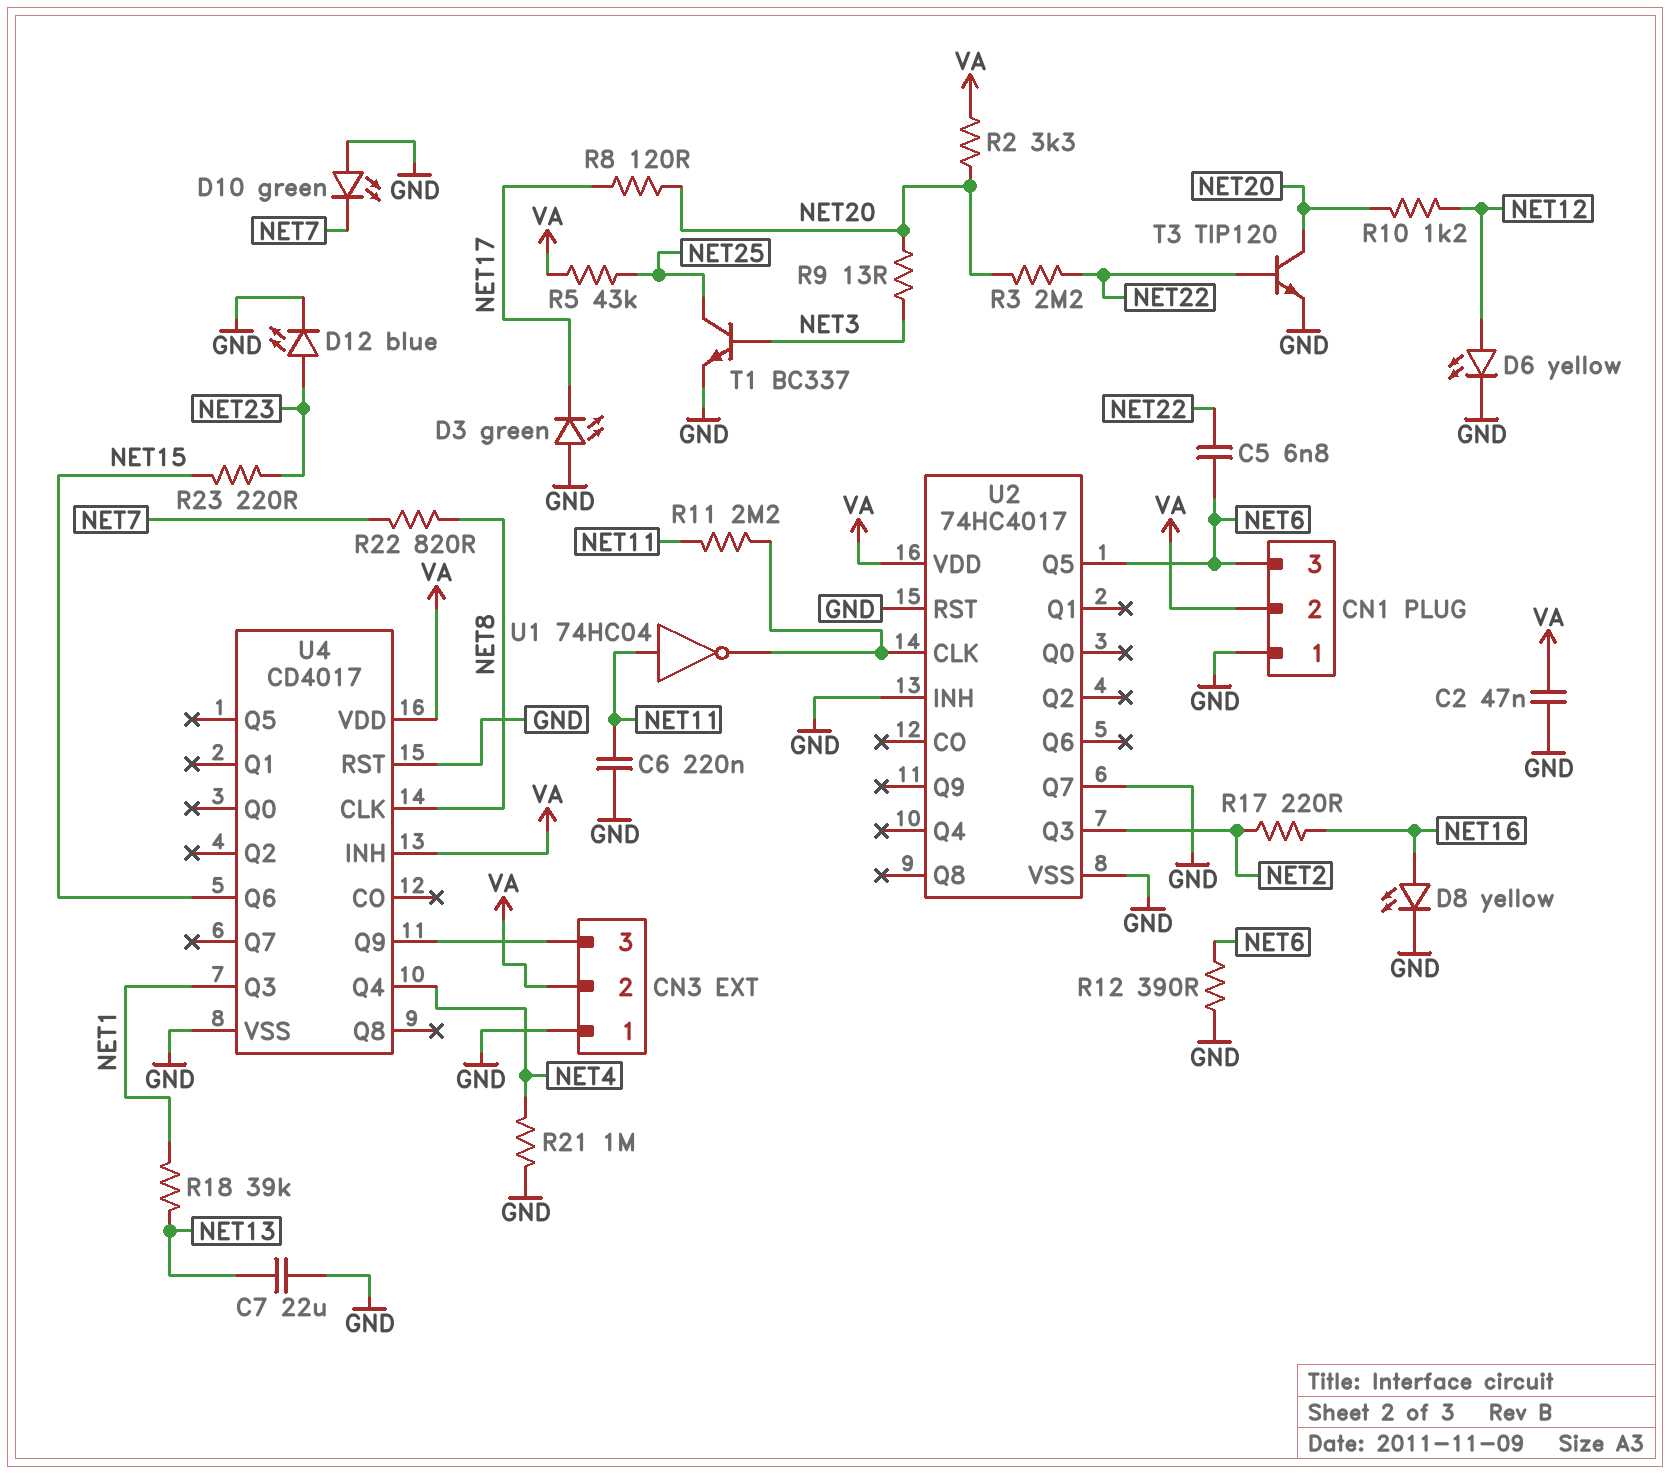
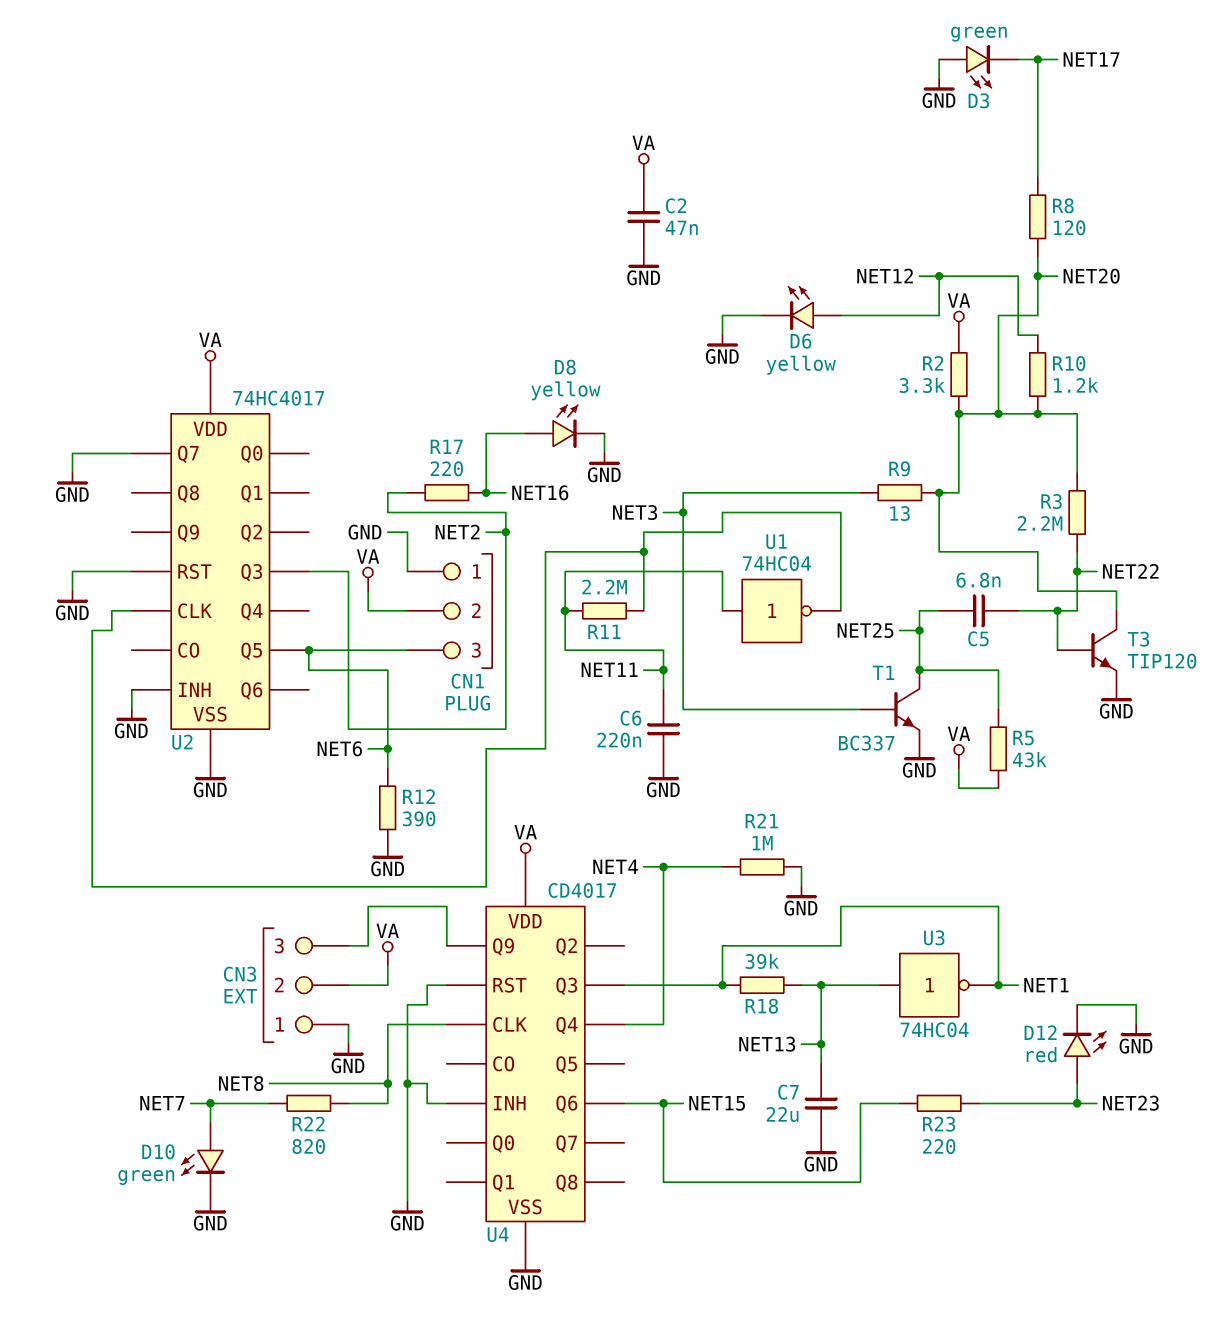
C5: 6.8nF (NET6, NET22) -> 6.8nF (NET22, NET25)
D10: LED green (A GND, K NET7) -> LED green (A NET7, K GND)
D12: LED blue (A NET23, K GND) -> LED red (A NET23, K GND)
U3: none -> NOT 74HC04 (in NET13, out NET1)
U4 pin INH: VA -> GND

